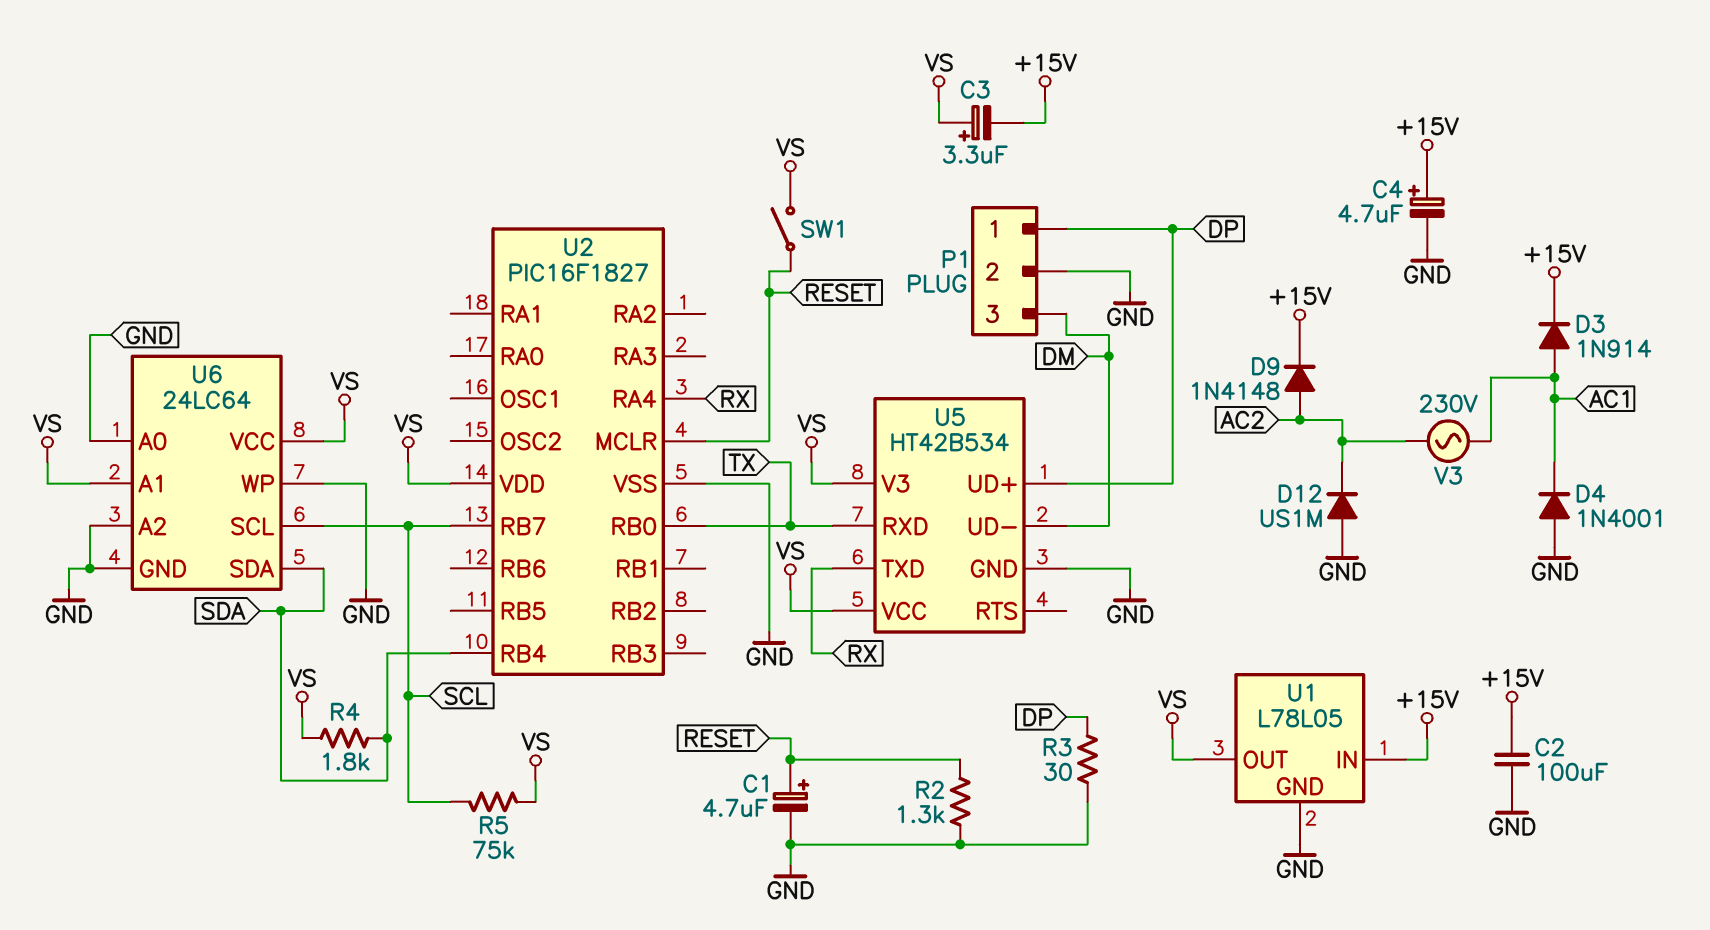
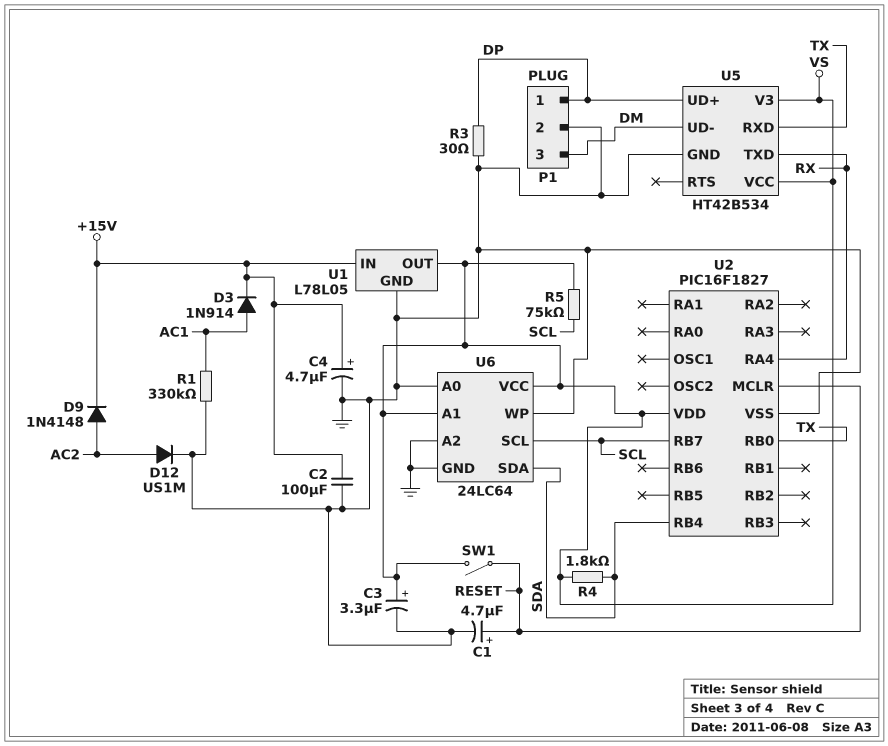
C3: 3.3uF (plus VS, minus +15V) -> 3.3uF (plus VS, minus GND)
D4: diode 1N4001 (A GND, K AC1) -> none
D12: diode US1M (A GND, K AC2) -> diode US1M (A AC2, K GND)
R1: none -> 330k (AC1, GND)
R2: 1.3k (GND, RESET) -> none
V3: AC 230V (AC1, AC2) -> none

